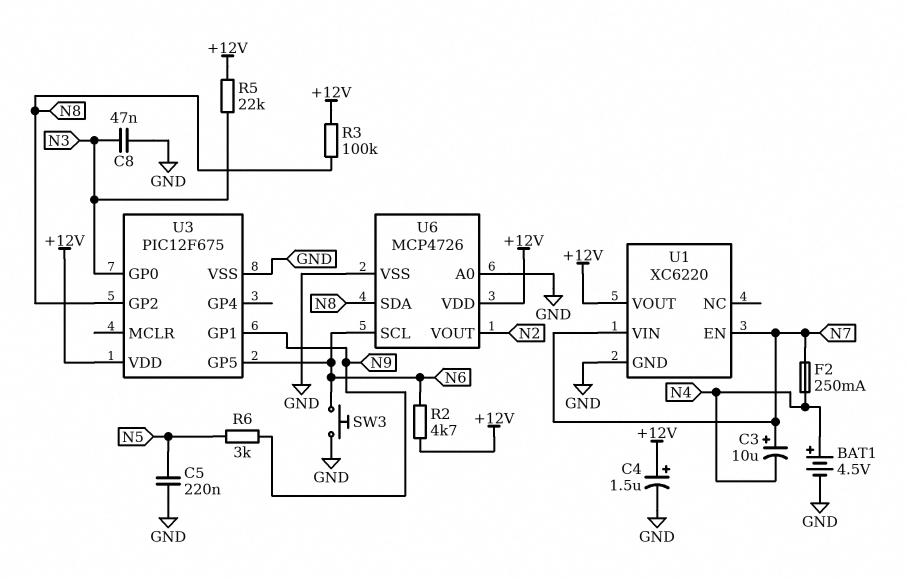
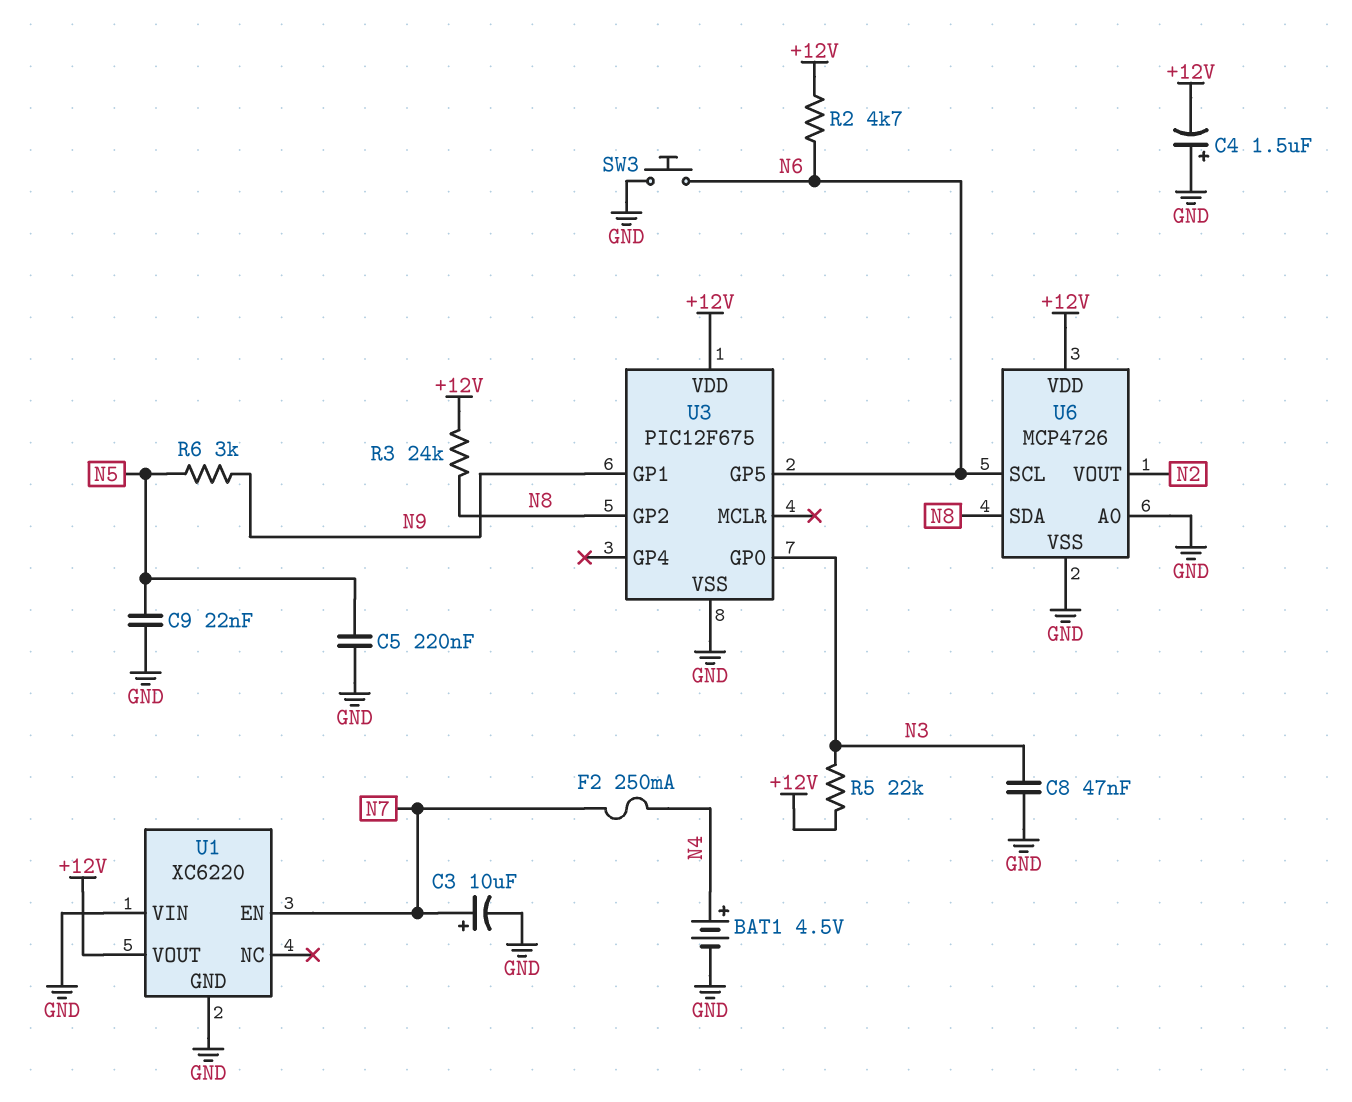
C3: 10uF (plus N7, minus N4) -> 10uF (plus N7, minus GND)
C4: 1.5uF (plus +12V, minus GND) -> 1.5uF (plus GND, minus +12V)
C9: none -> 22nF (GND, N5)
R3: 100k (+12V, N8) -> 24k (+12V, N8)
U1 pin VIN: N7 -> GND

